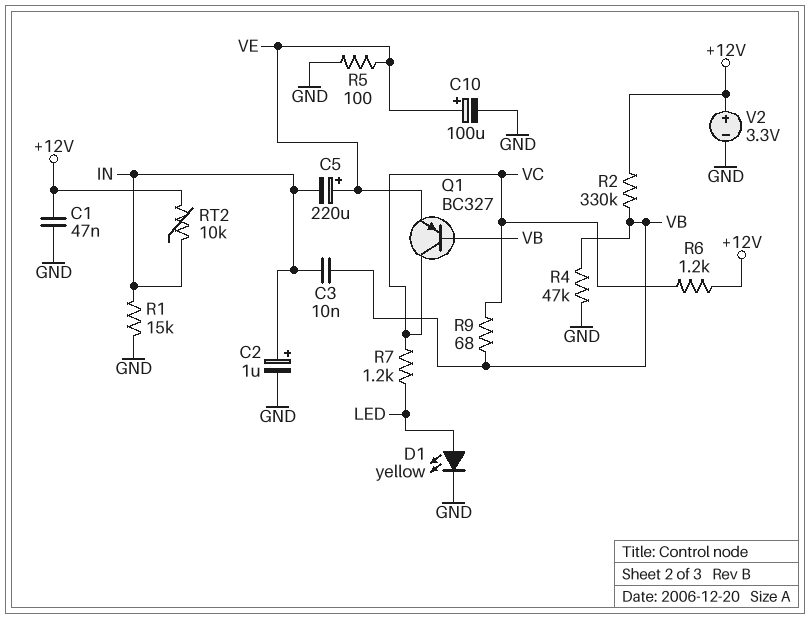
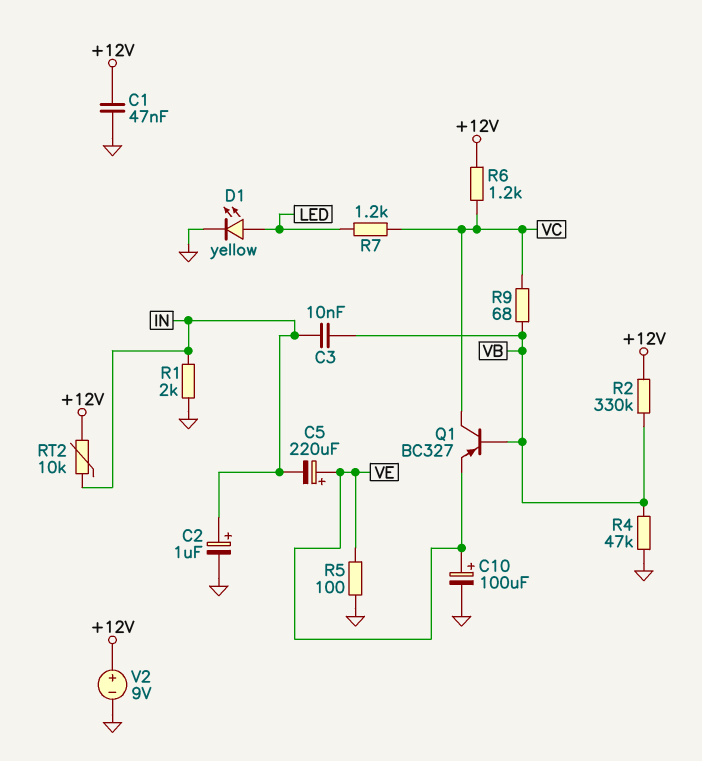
R1: 15k (GND, IN) -> 2k (GND, IN)
V2: 3.3V (plus +12V, minus GND) -> 9V (plus +12V, minus GND)

